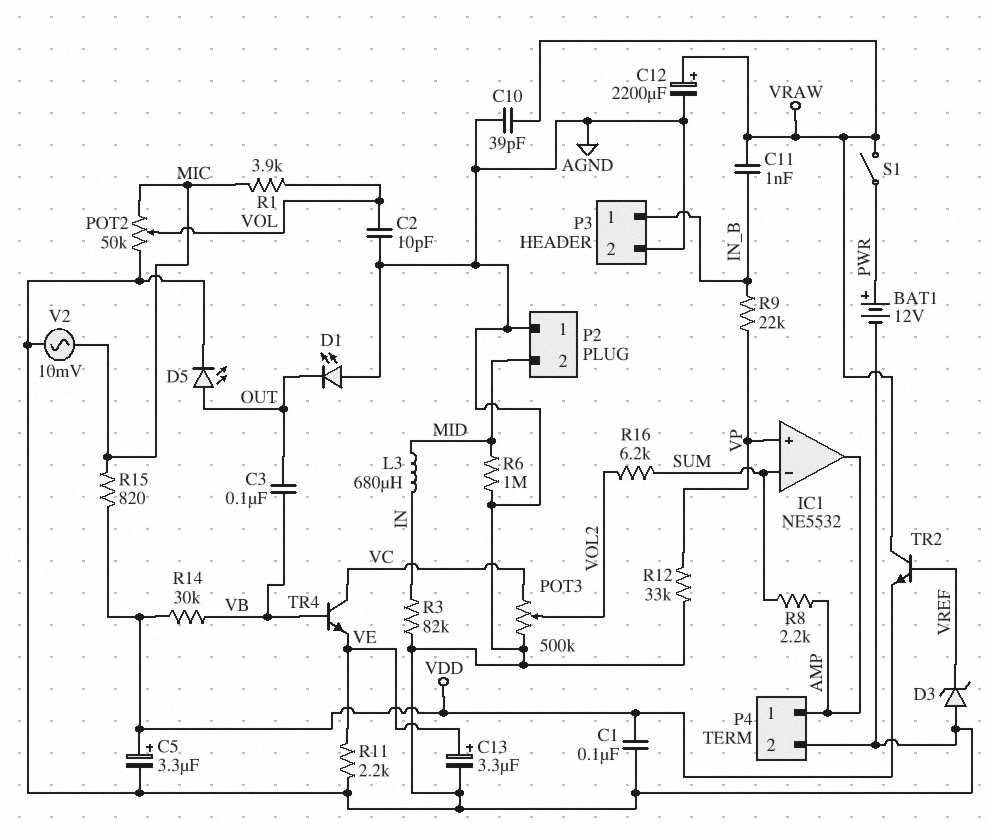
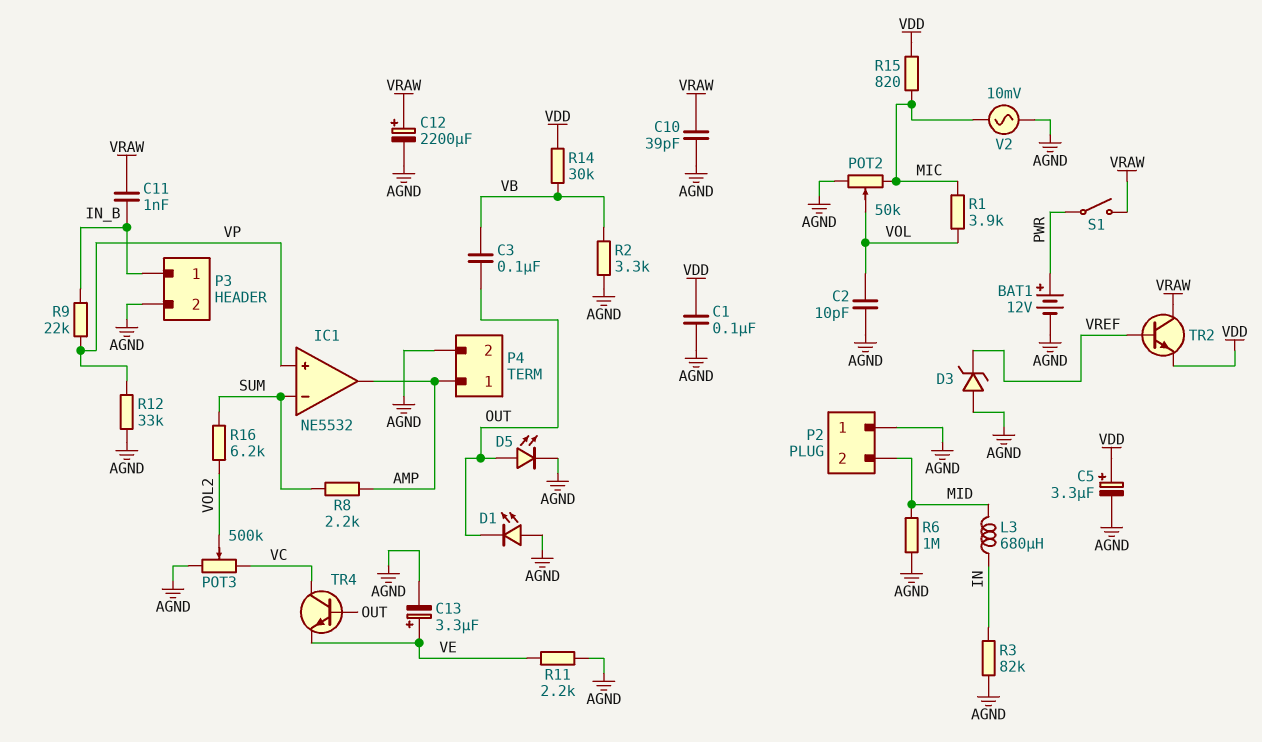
R2: none -> 3.3k (AGND, VB)
TR4: NPN (B VB, C VC, E VE) -> NPN (B OUT, C VC, E VE)

